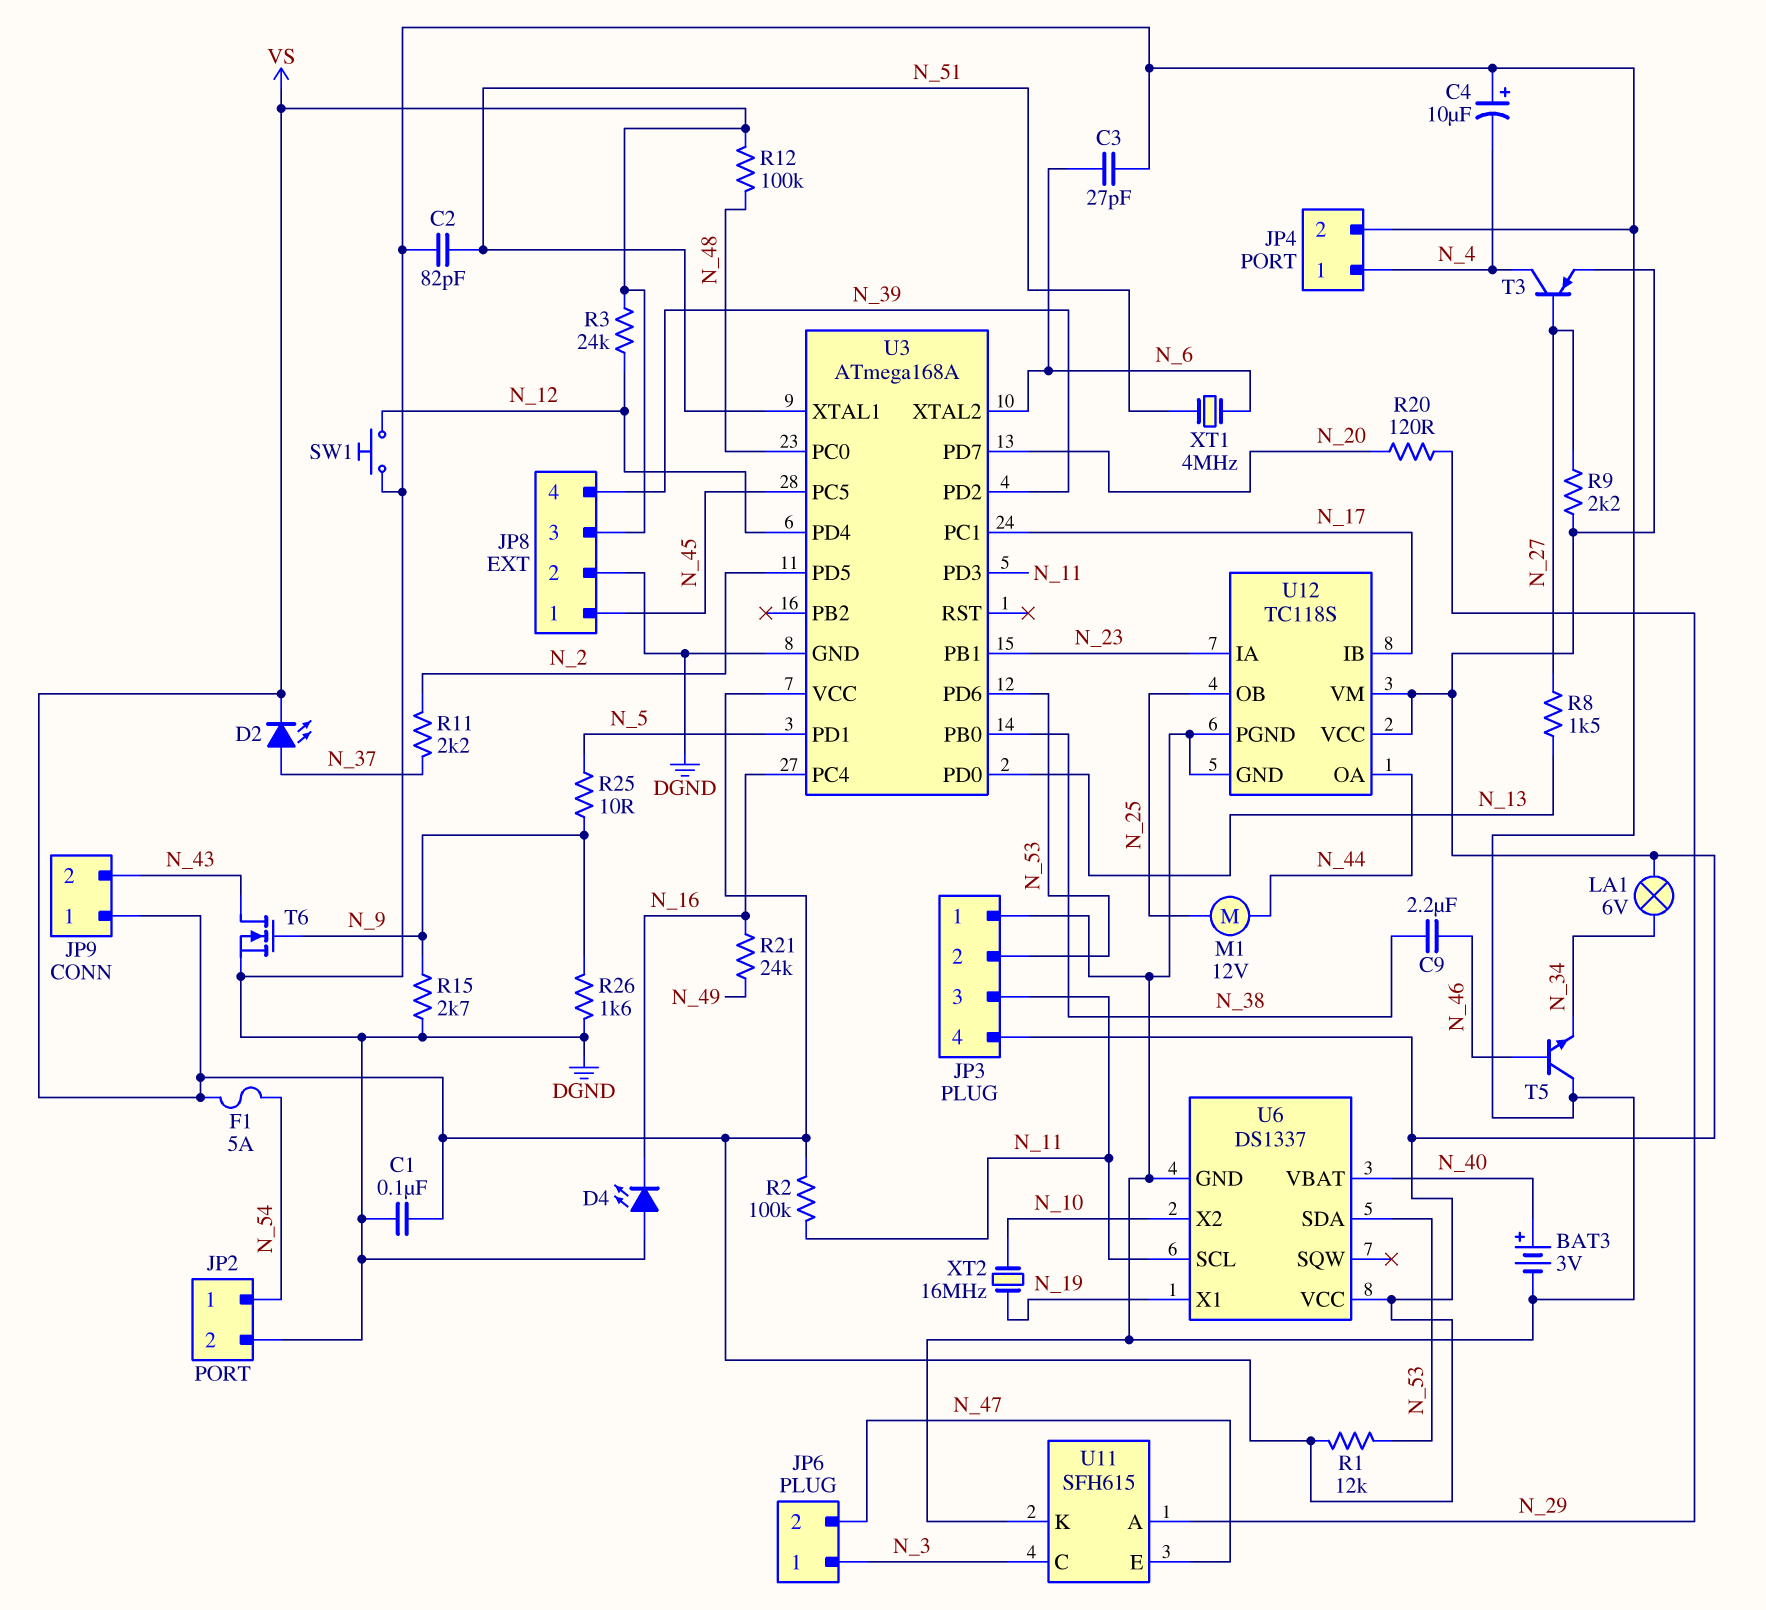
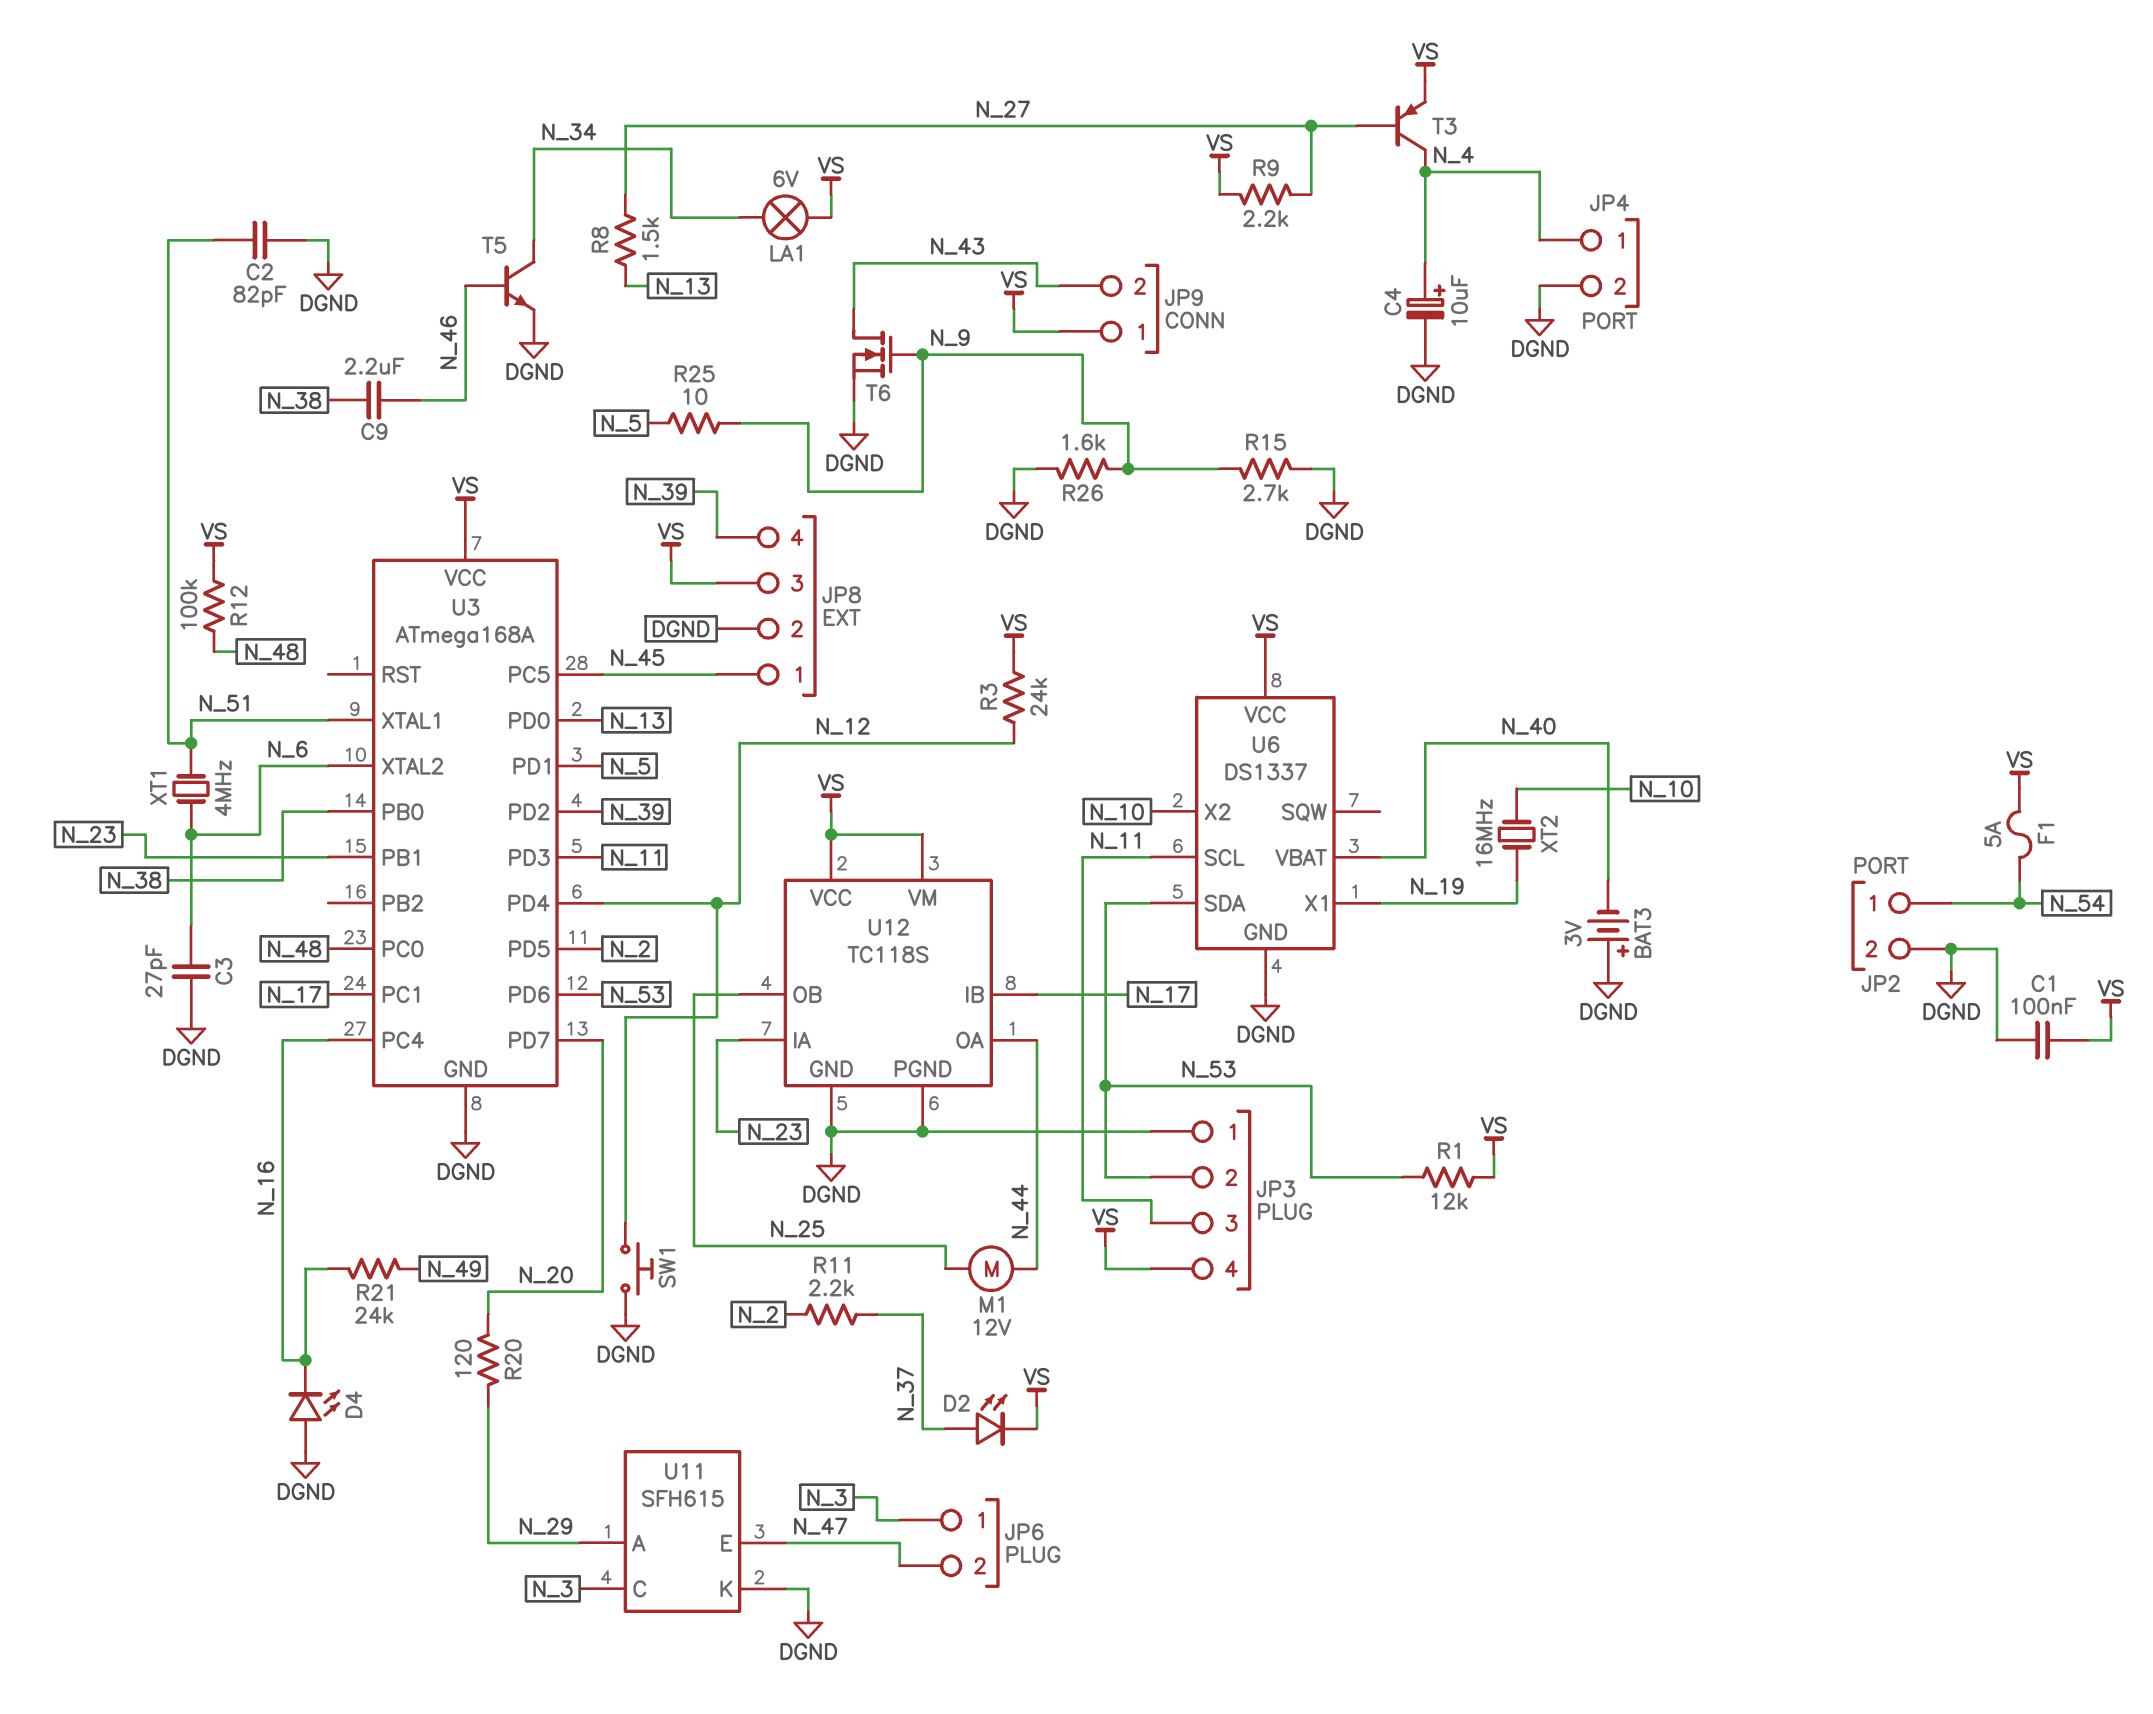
BAT3: 3V (plus N_40, minus DGND) -> 3V (plus DGND, minus N_40)
C4: 10uF (plus DGND, minus N_4) -> 10uF (plus N_4, minus DGND)
R2: 100k (N_11, VS) -> none
T5: NPN (B N_46, C DGND, E N_34) -> NPN (B N_46, C N_34, E DGND)

